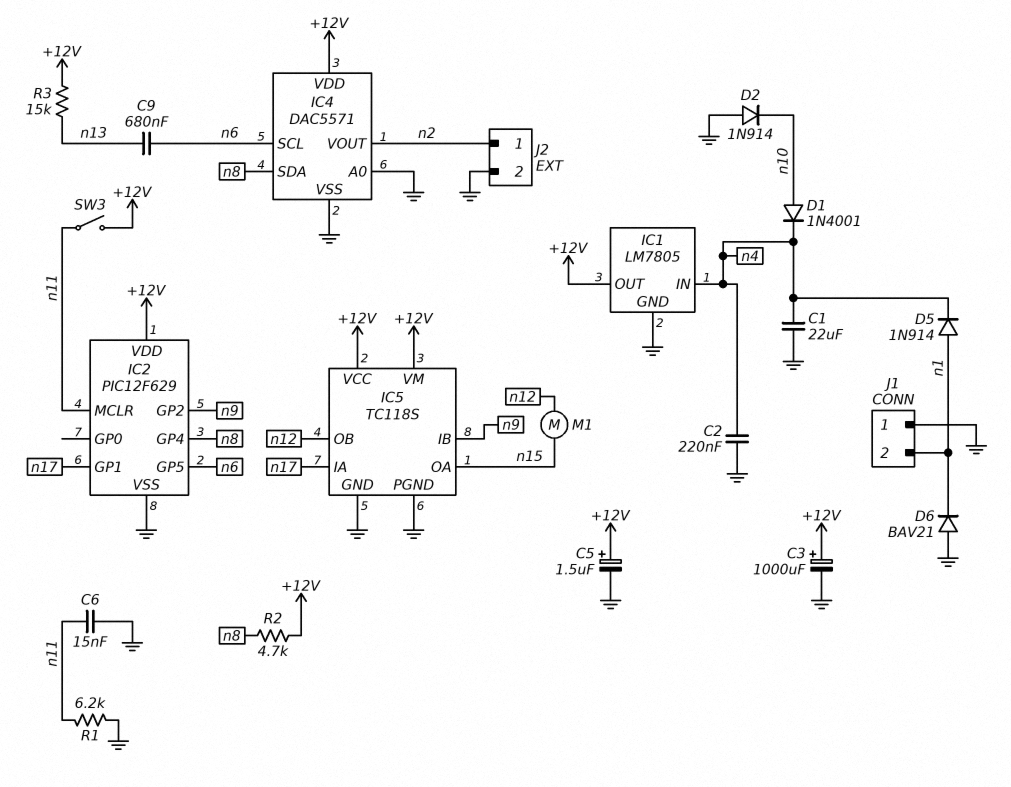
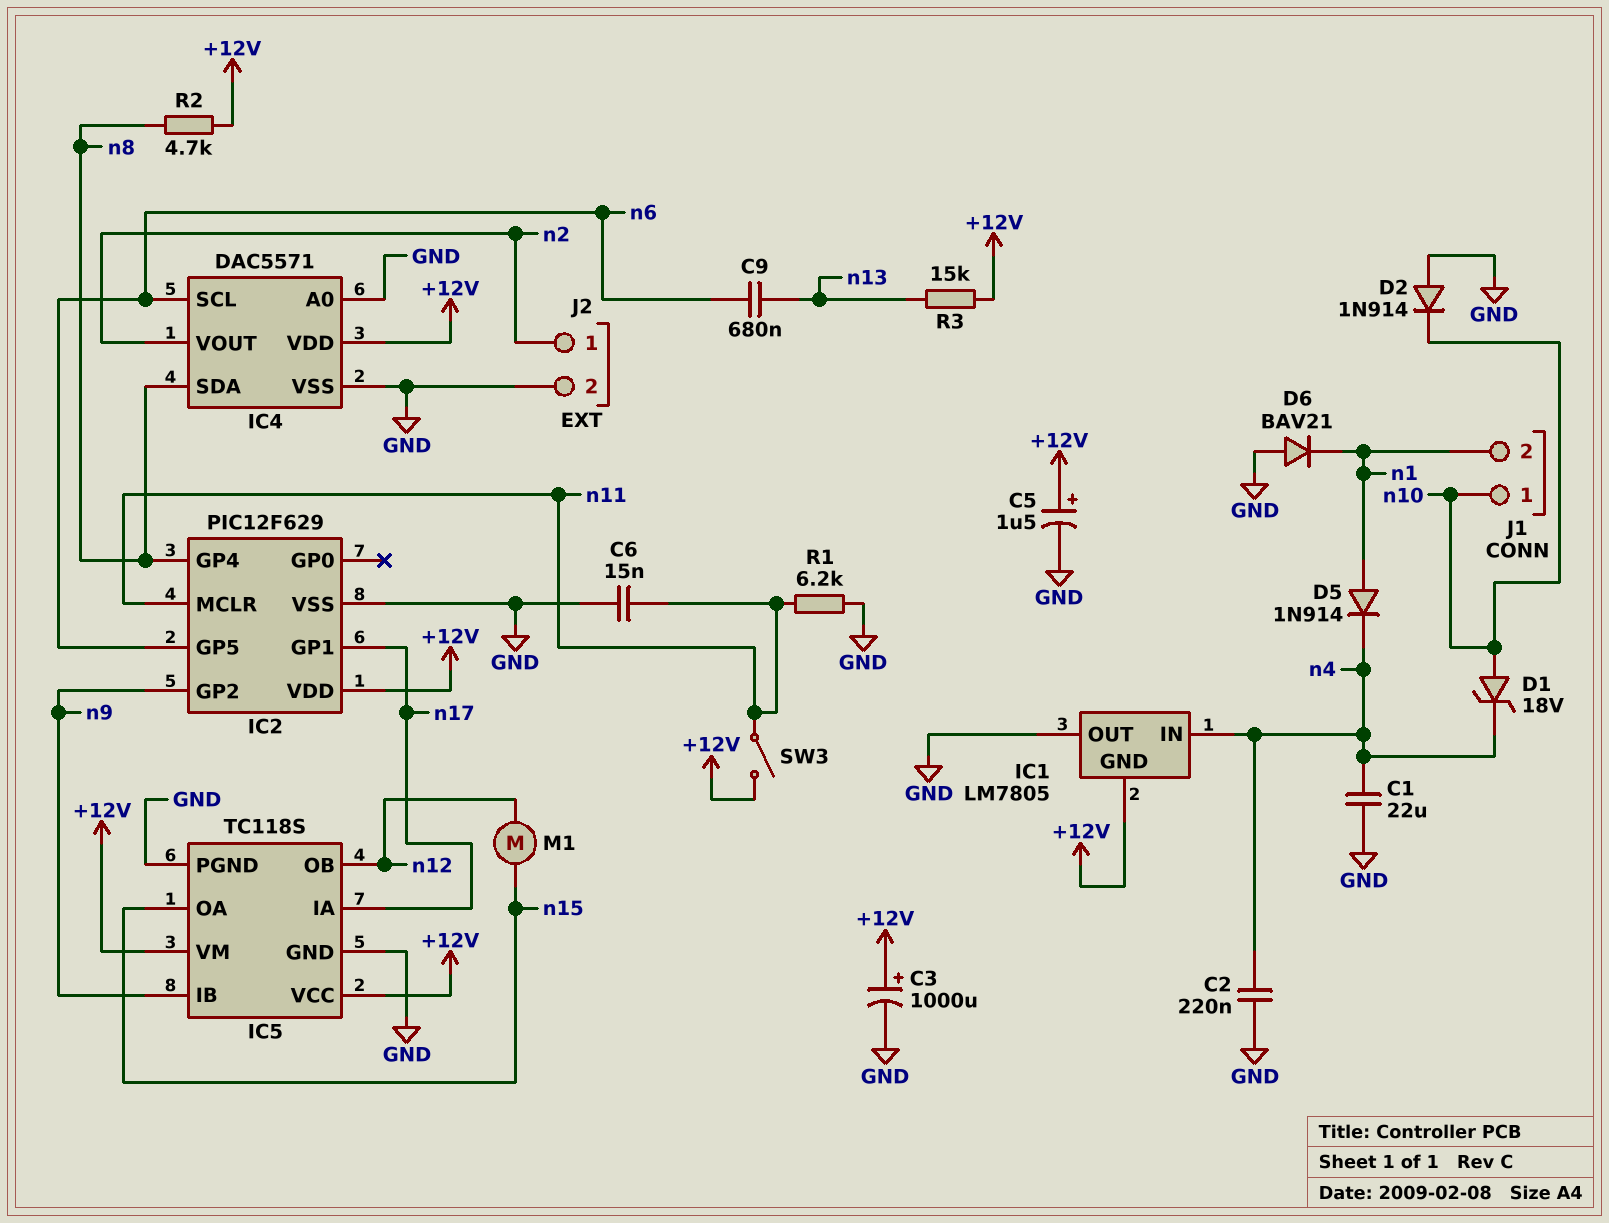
D1: diode 1N4001 (A n10, K n4) -> zener 18V (A n10, K n4)
IC1 pin GND: GND -> +12V
IC1 pin OUT: +12V -> GND
J1 pin 1: GND -> n10

